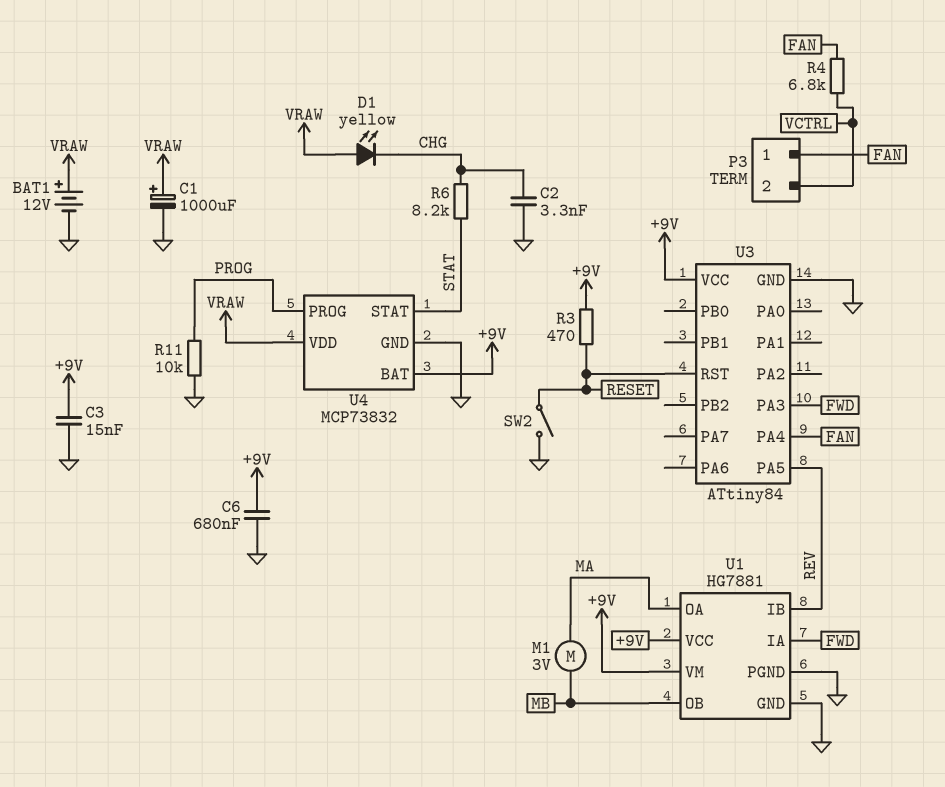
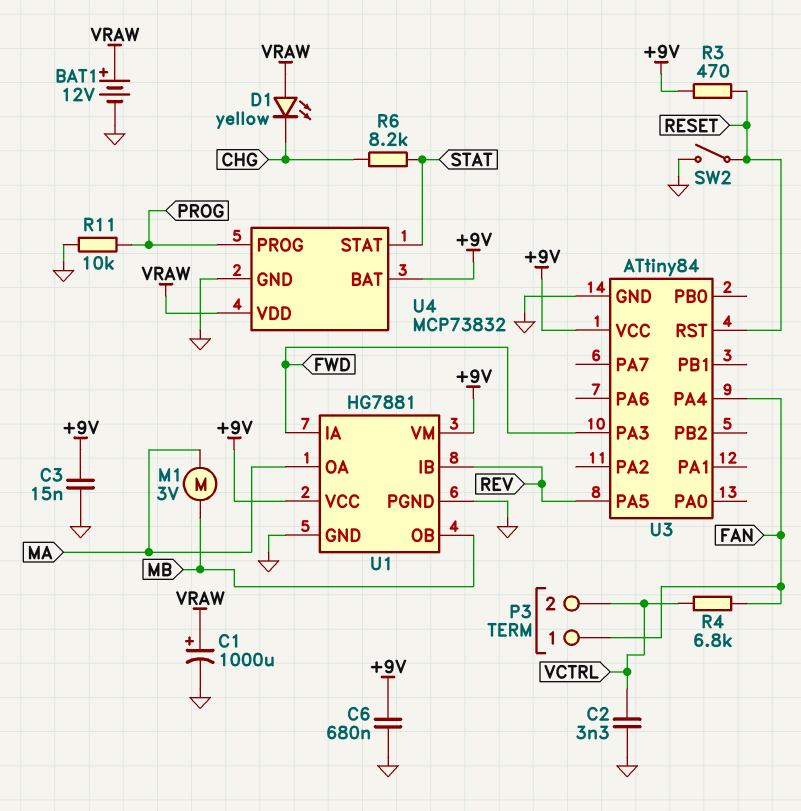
C2: 3.3nF (CHG, GND) -> 3.3nF (GND, VCTRL)

